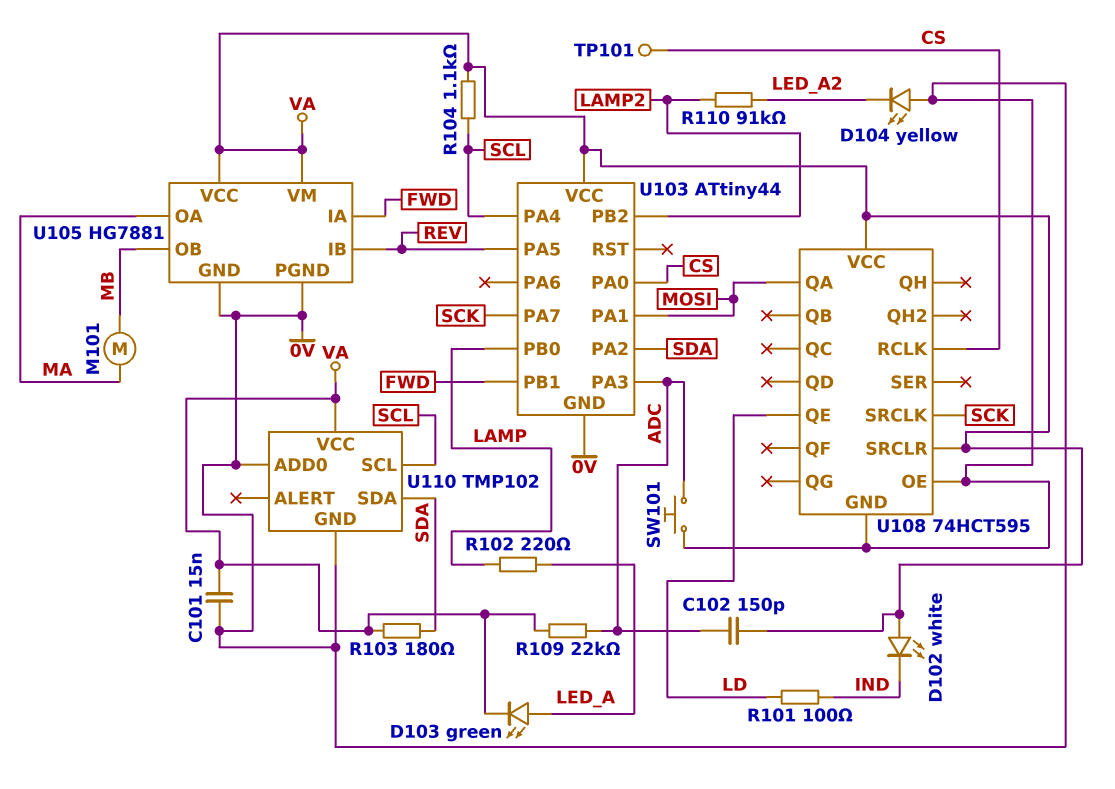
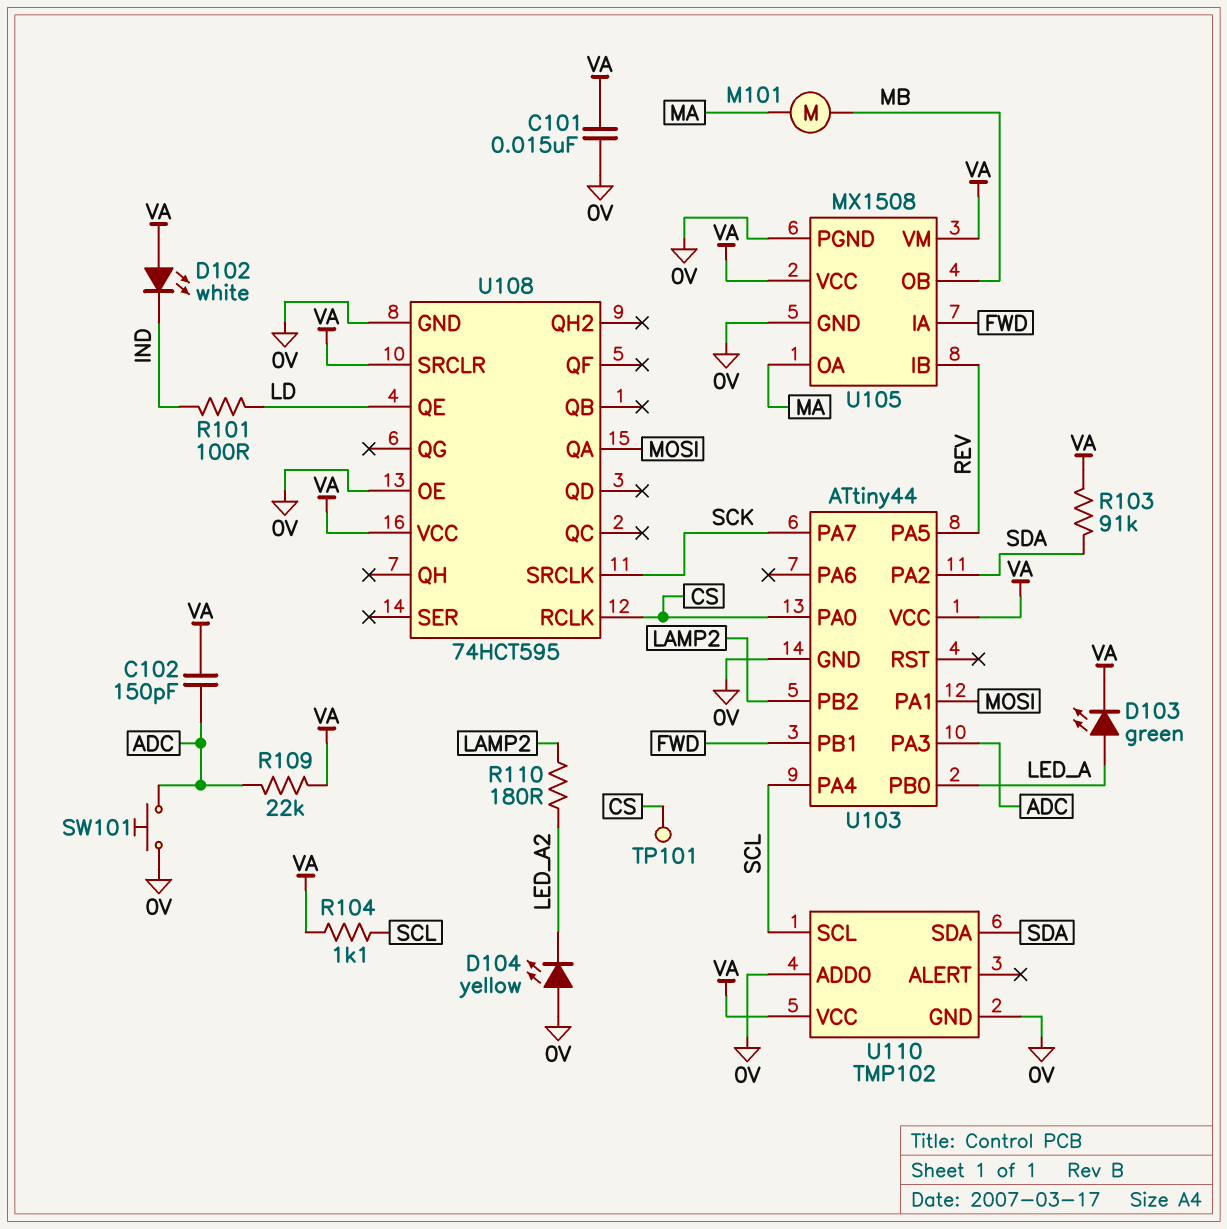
R102: 220 (LAMP, LED_A) -> none
R103: 180 (SDA, VA) -> 91k (SDA, VA)
R110: 91k (LAMP2, LED_A2) -> 180 (LAMP2, LED_A2)
U103 pin PB0: LAMP -> LED_A
U105: HG7881 -> MX1508

